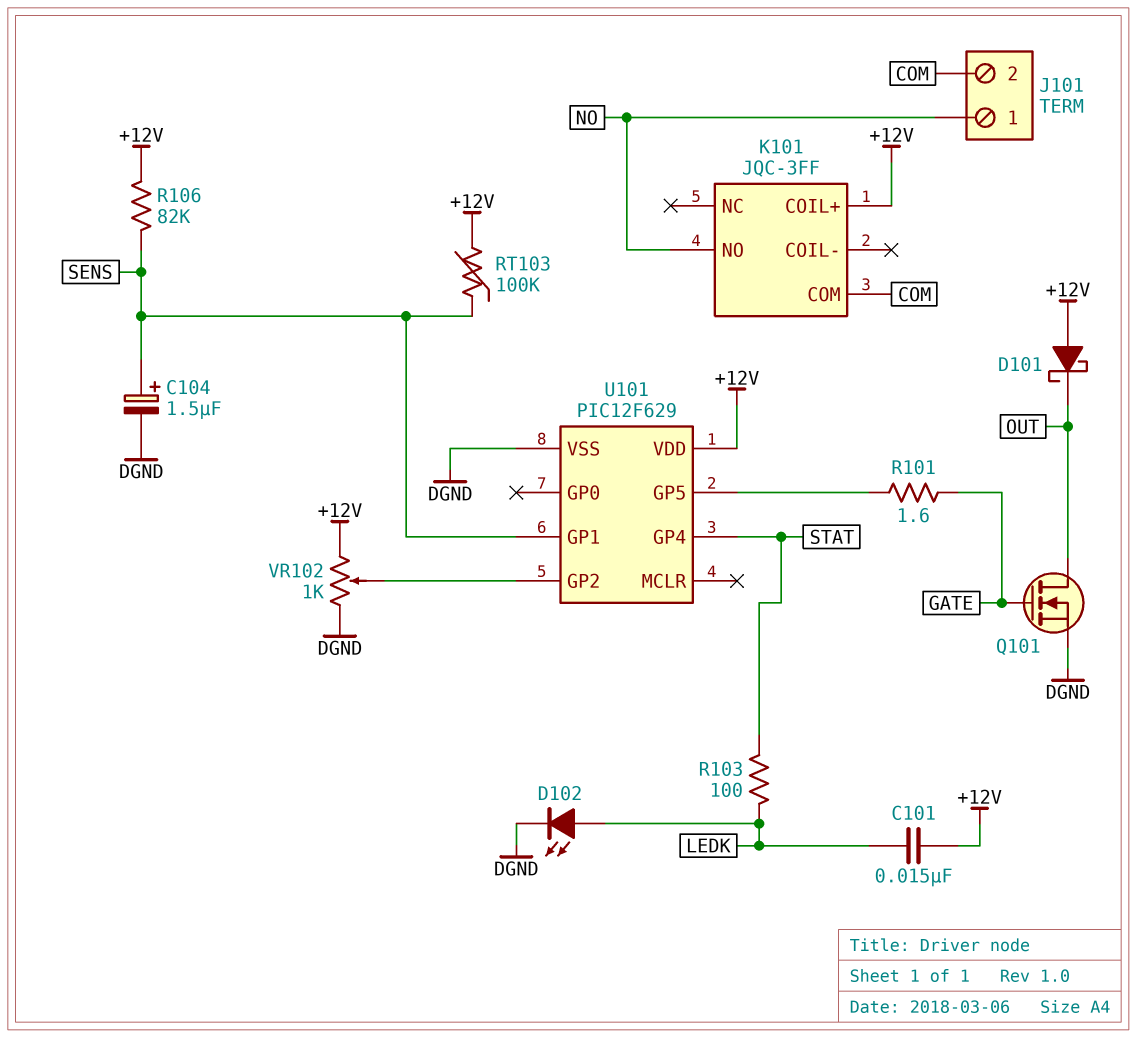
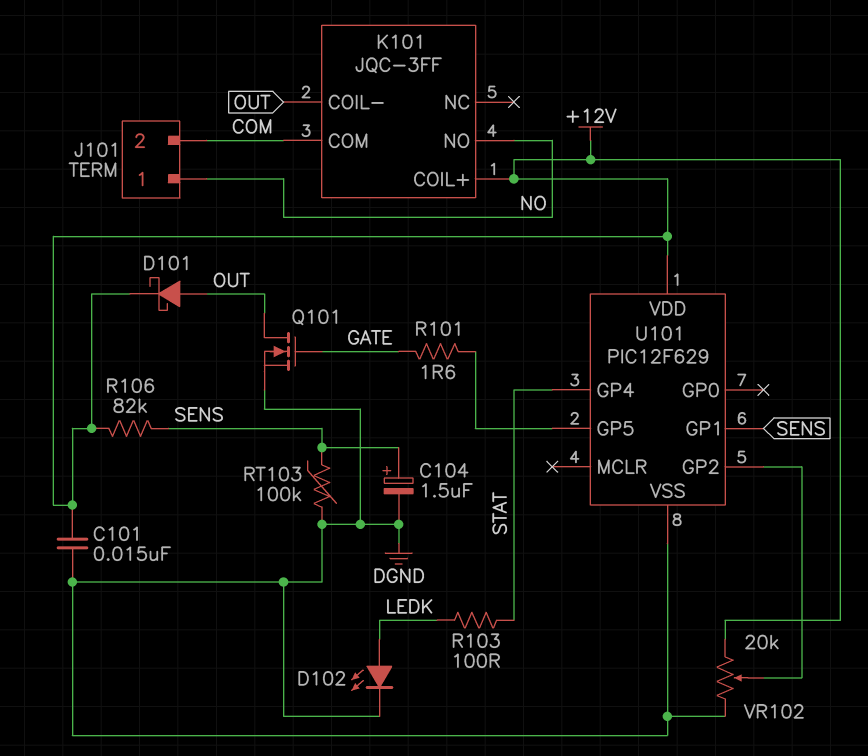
C101: 15nF (+12V, LEDK) -> 15nF (+12V, DGND)
D101: schottky (A +12V, K OUT) -> schottky (A OUT, K +12V)
K101 pin COIL-: none -> OUT
RT103: 100k (+12V, SENS) -> 100k (DGND, SENS)
VR102: 1k (+12V, DGND, wiper U101/GP2) -> 20k (+12V, DGND, wiper U101/GP2)

